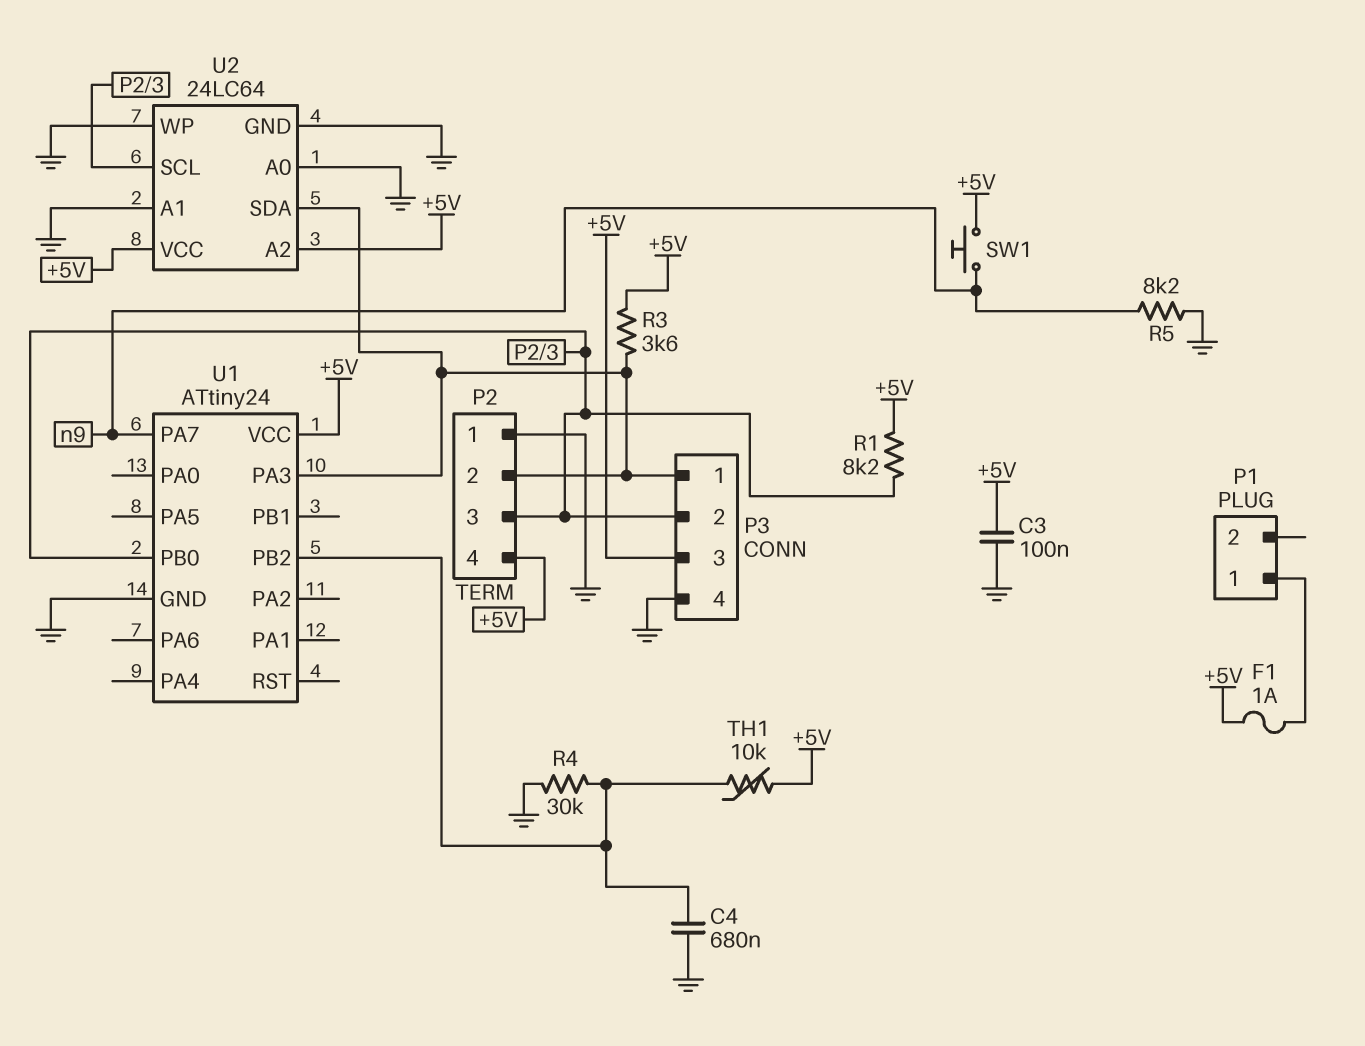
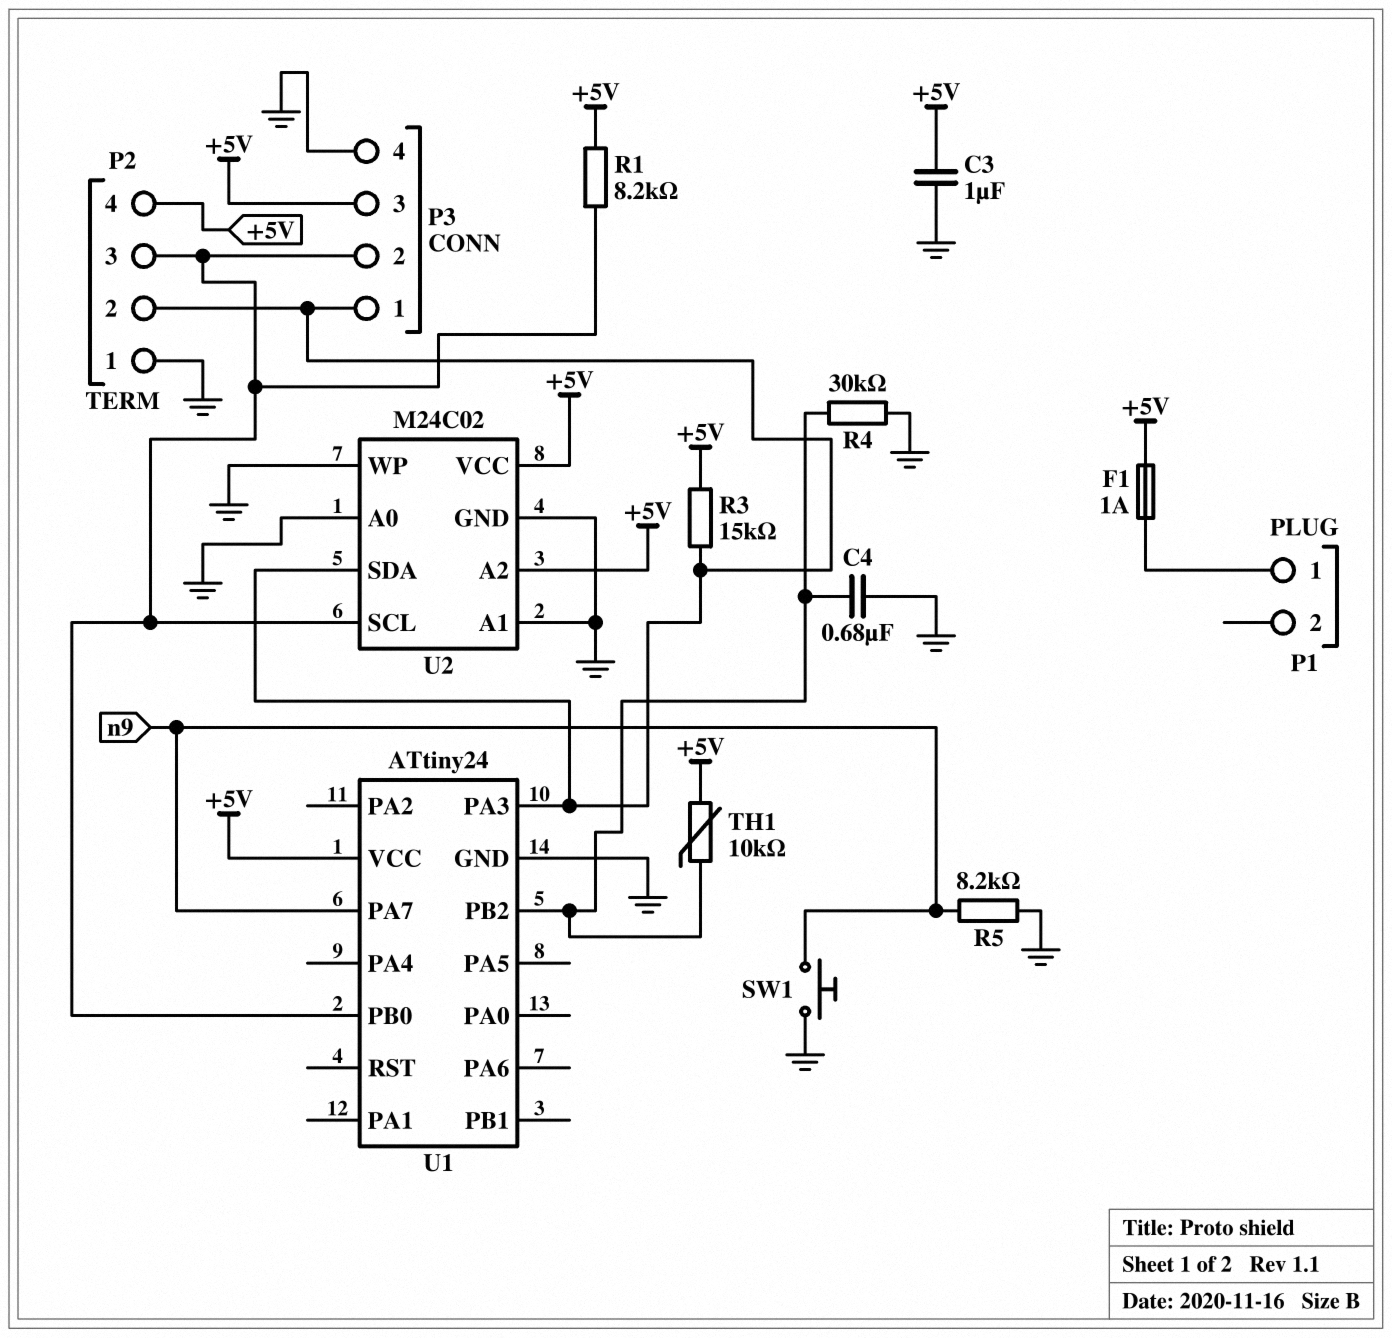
C3: 100nF (+5V, GND) -> 1uF (+5V, GND)
R3: 3.6k (+5V, P2/2) -> 15k (+5V, P2/2)
SW1: button (+5V, n9) -> button (GND, n9)
U2: 24LC64 -> M24C02

